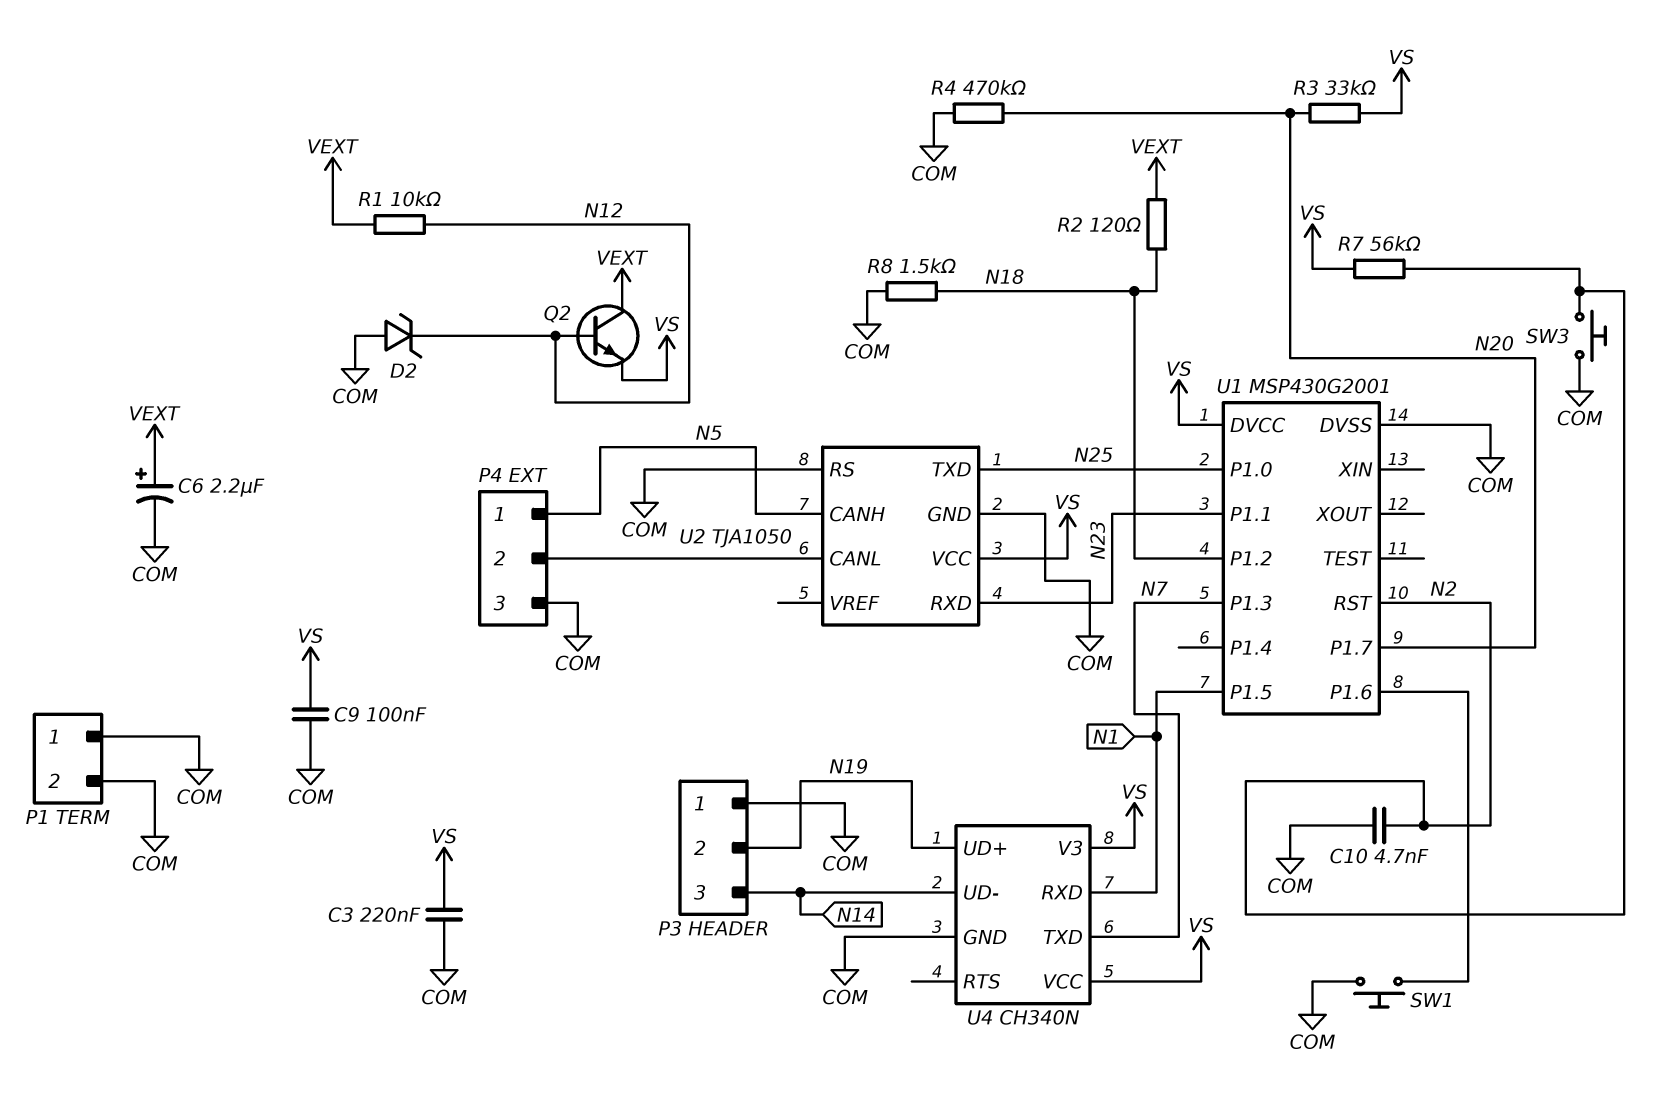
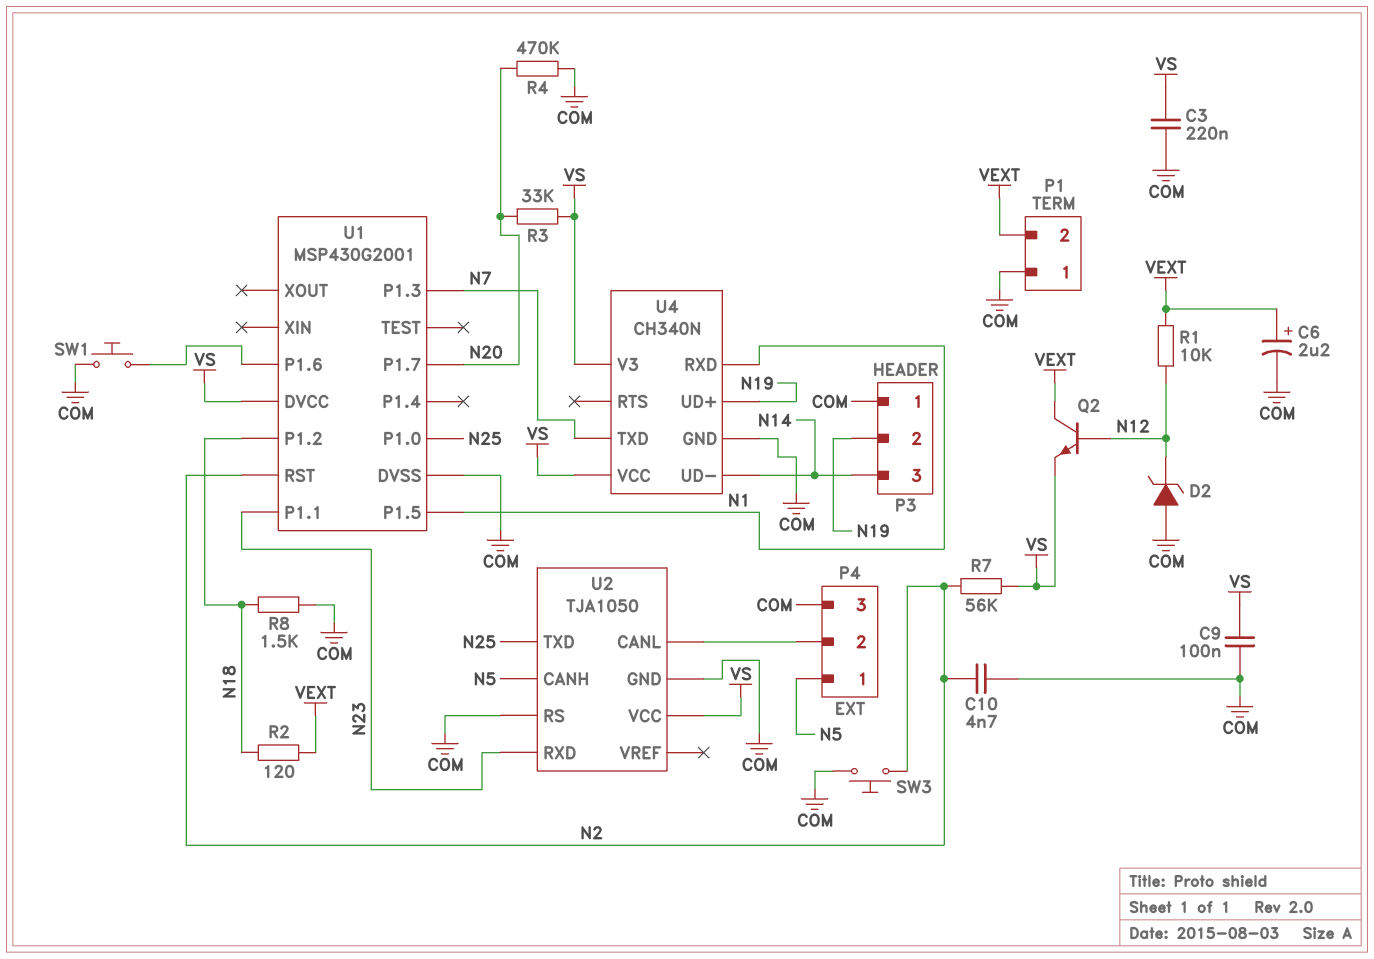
P1 pin 2: COM -> VEXT

